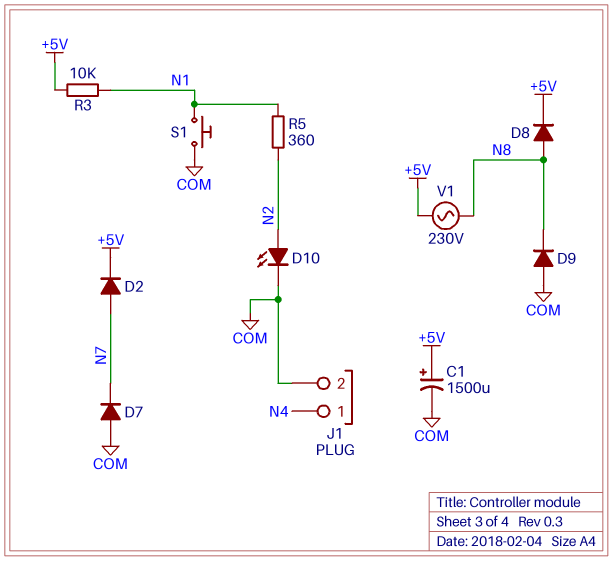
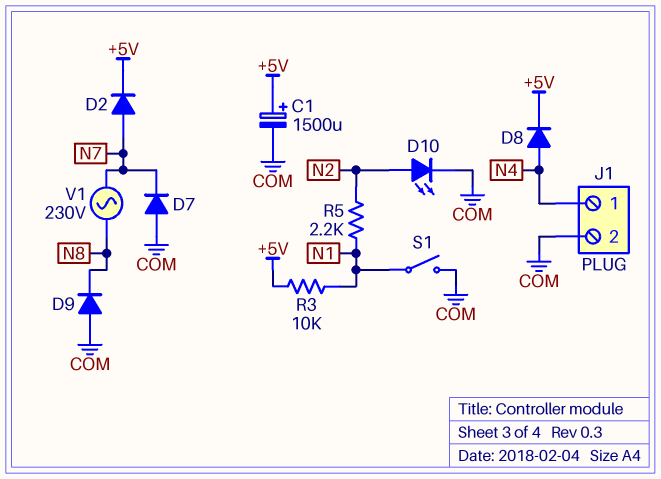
D8: diode (A N8, K +5V) -> diode (A N4, K +5V)
R5: 360 (N1, N2) -> 2.2k (N1, N2)
S1: button (COM, N1) -> switch (COM, N1)
V1: AC 230V (+5V, N8) -> AC 230V (N7, N8)

